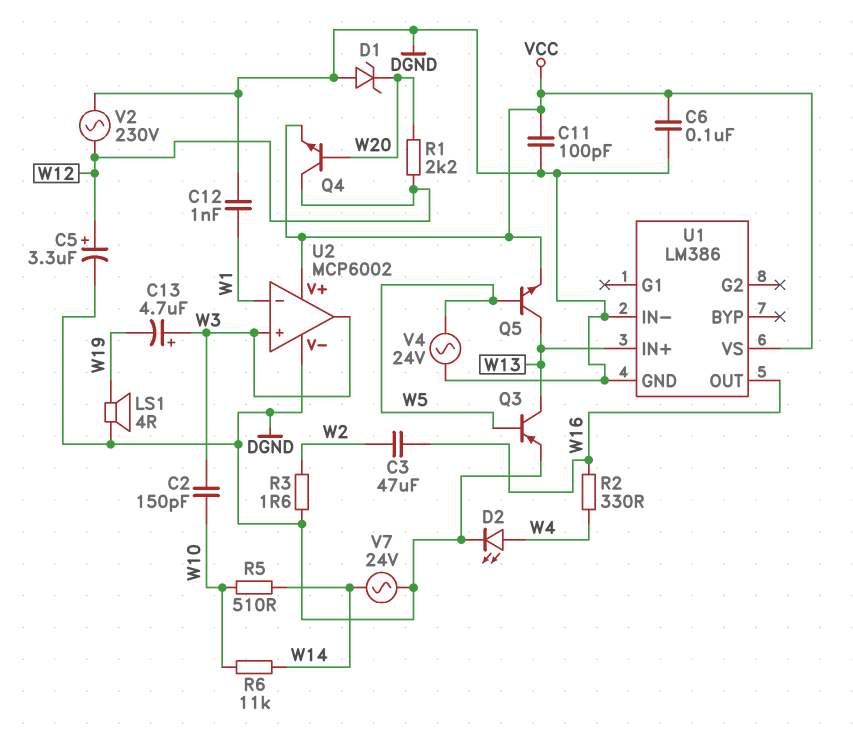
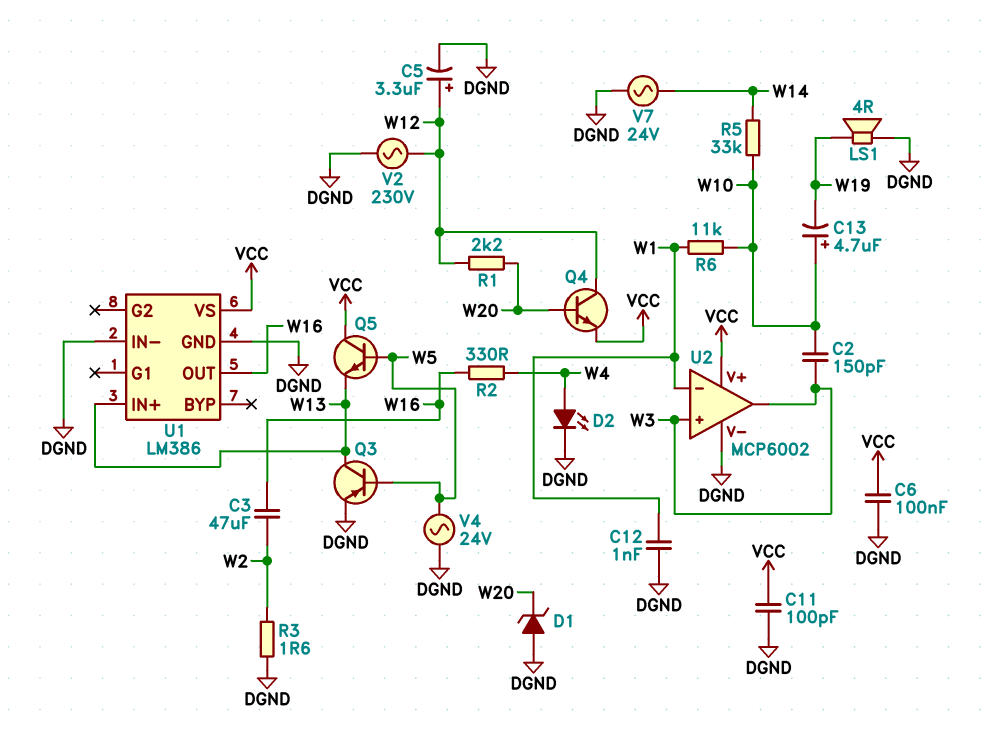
C13: 4.7uF (plus W3, minus W19) -> 4.7uF (plus W10, minus W19)
Q5: NPN (B W5, C W13, E VCC) -> NPN (B W5, C VCC, E W13)
R5: 510 (W10, W14) -> 33k (W10, W14)
R6: 11k (W10, W14) -> 11k (W1, W10)

